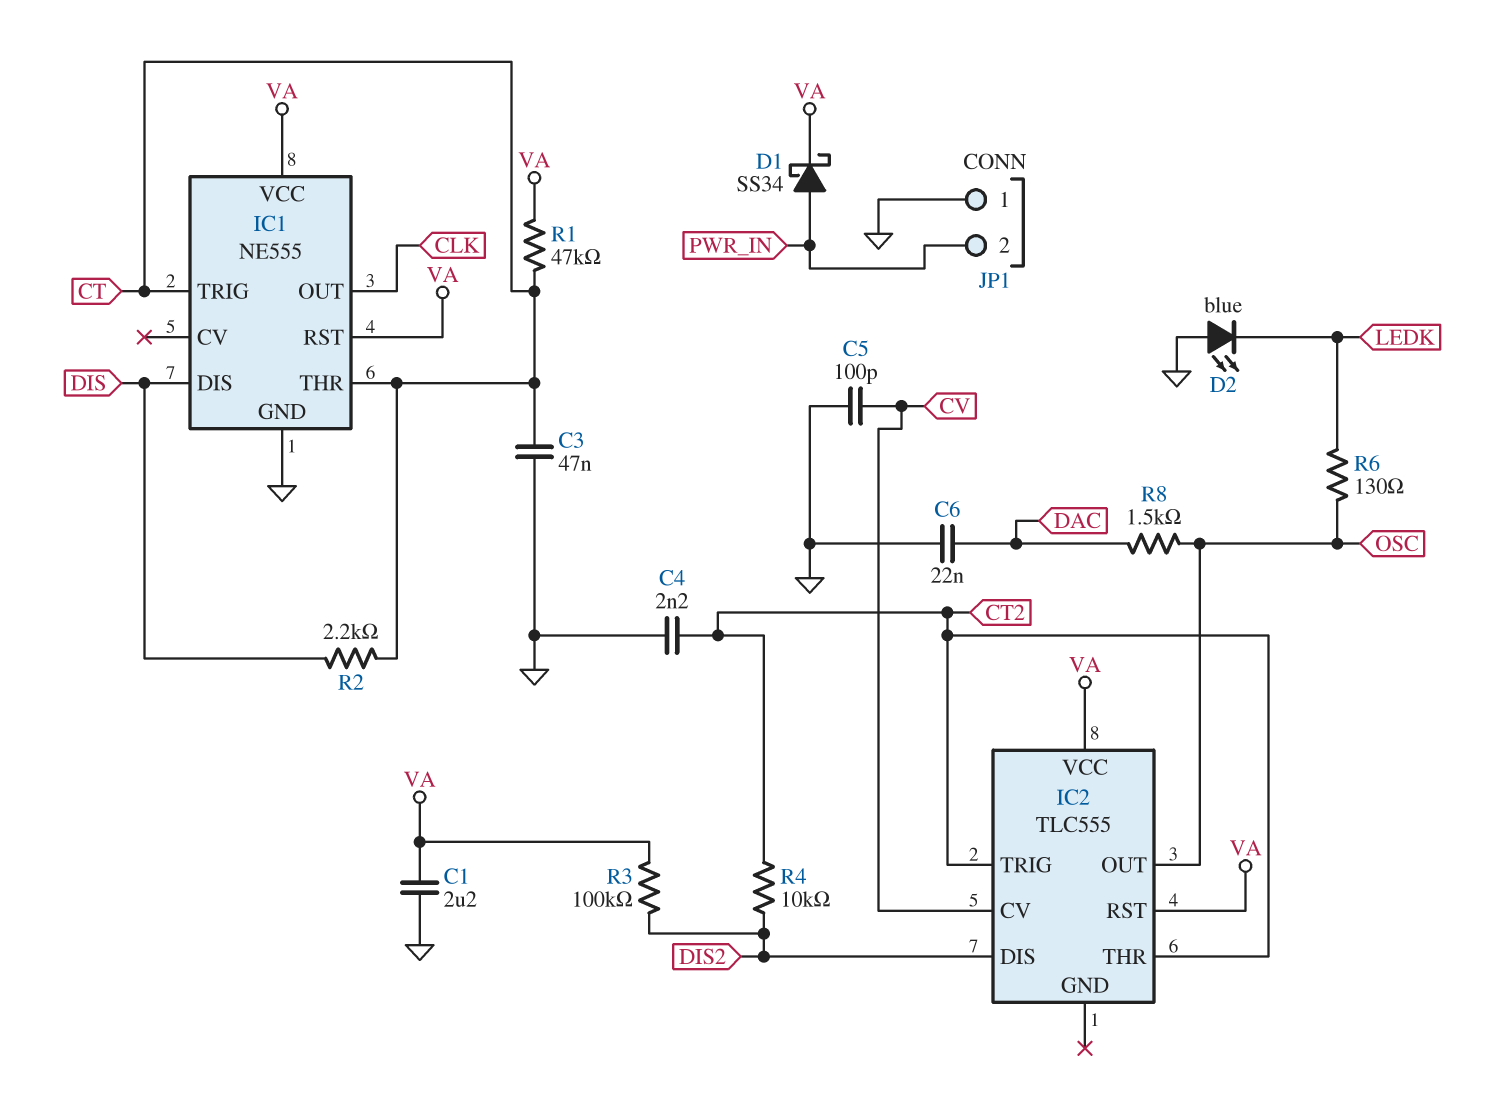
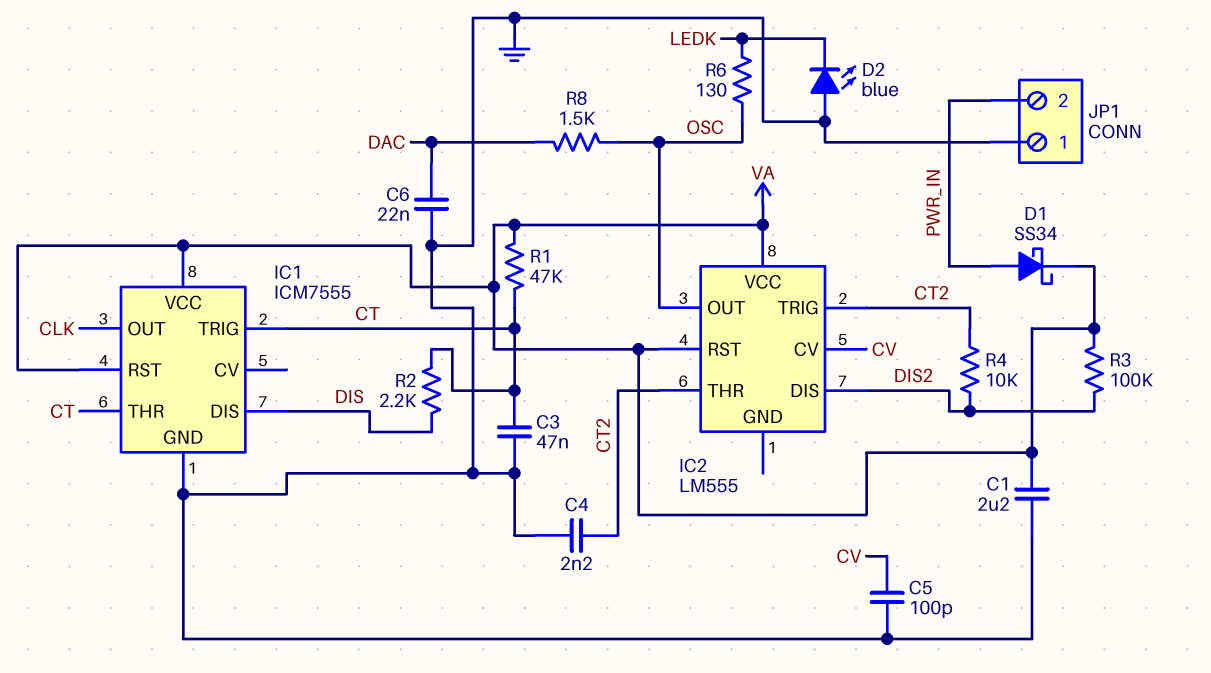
IC1: NE555 -> ICM7555
IC2: TLC555 -> LM555

